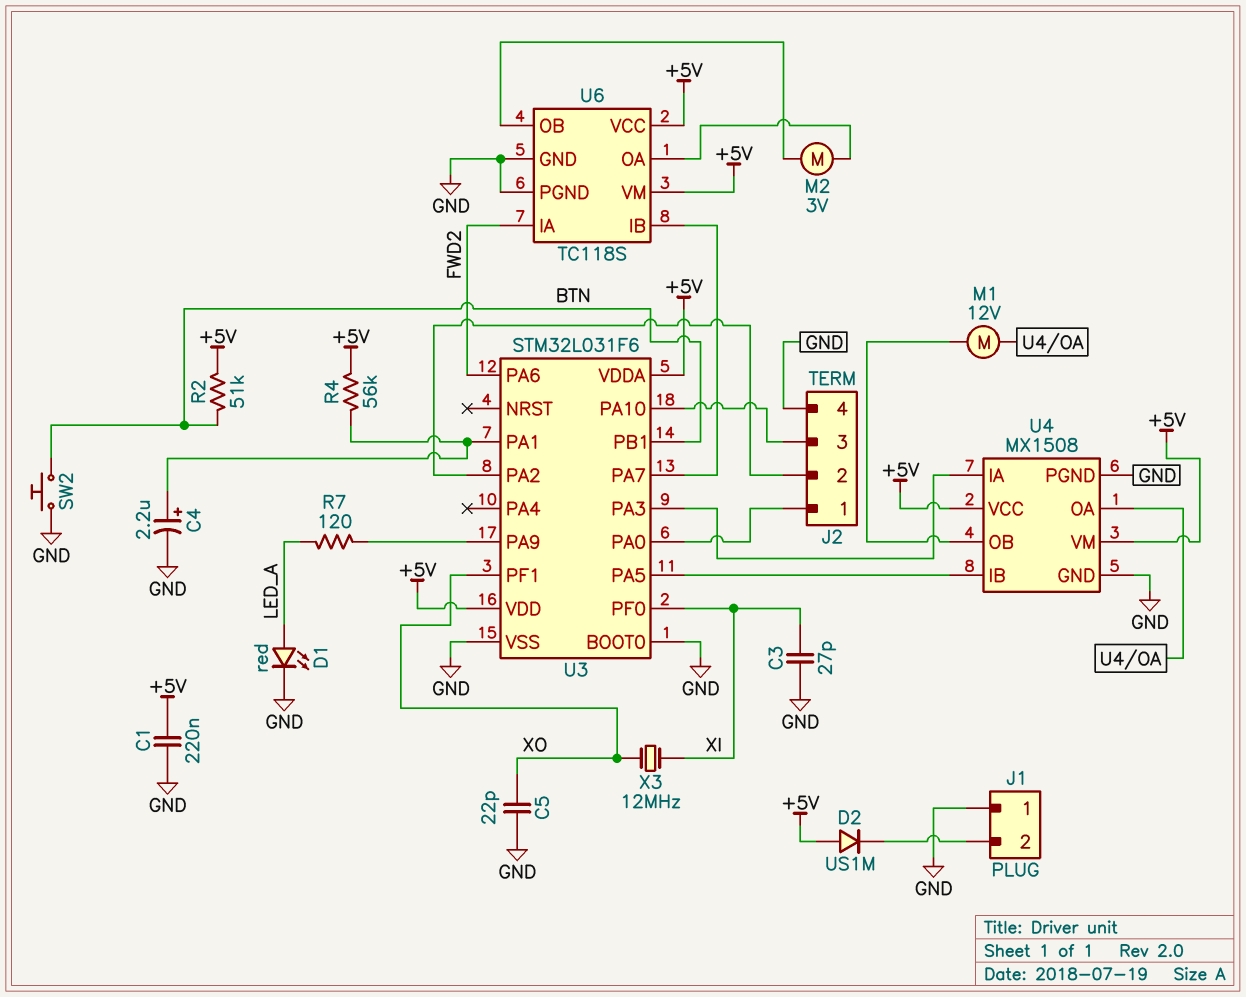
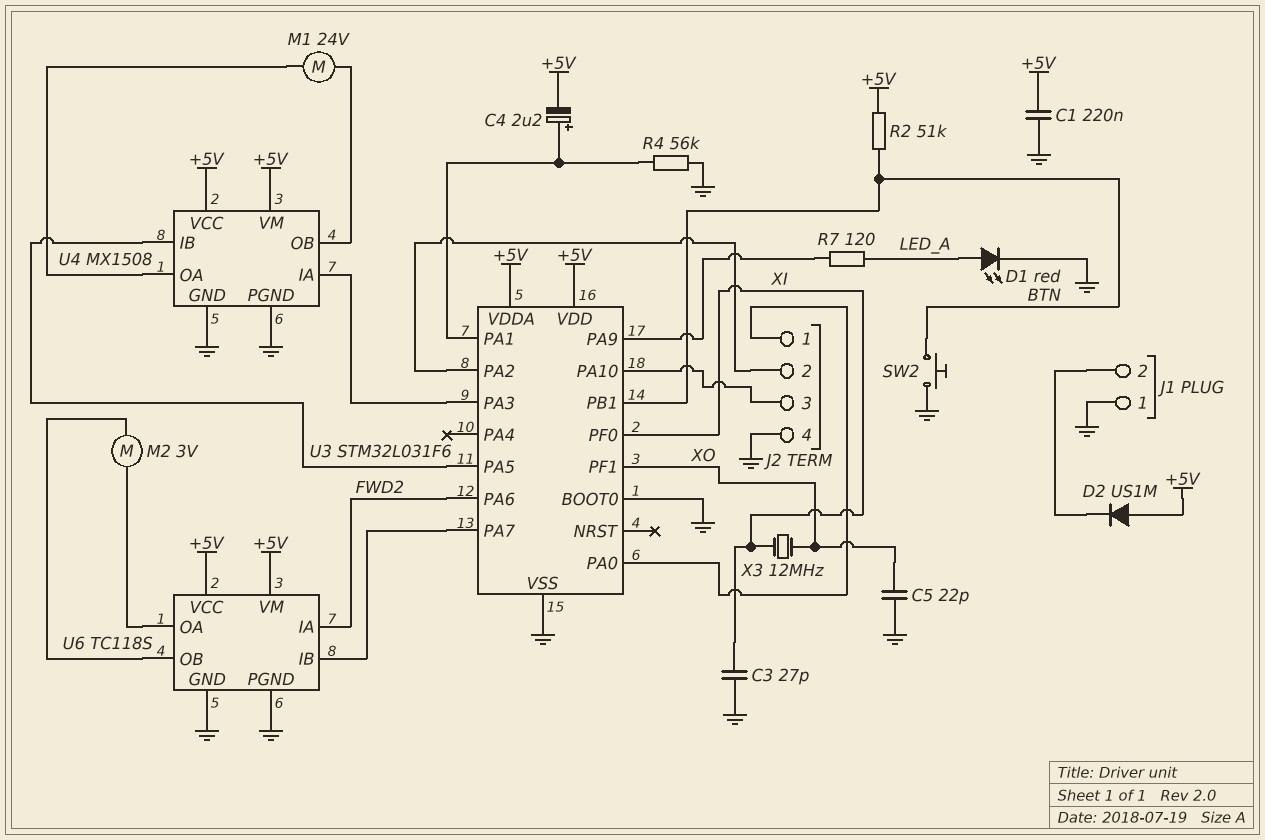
C4: 2.2uF (plus U3/PA1, minus GND) -> 2.2uF (plus U3/PA1, minus +5V)
M1: motor 12V (U4/OA, U4/OB) -> motor 24V (U4/OA, U4/OB)
R4: 56k (+5V, U3/PA1) -> 56k (GND, U3/PA1)

